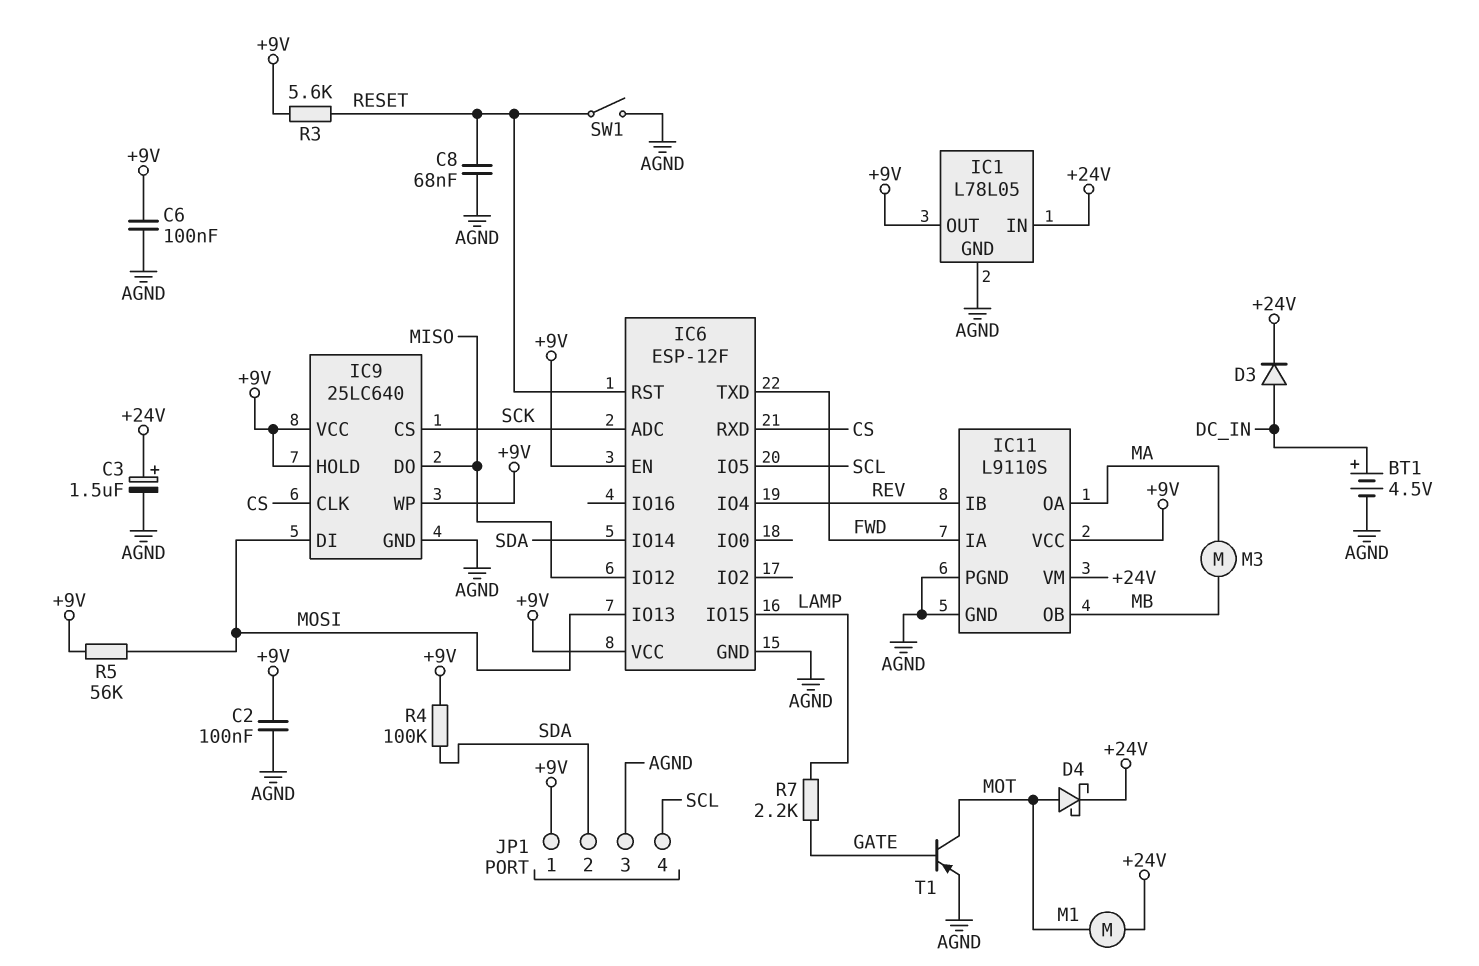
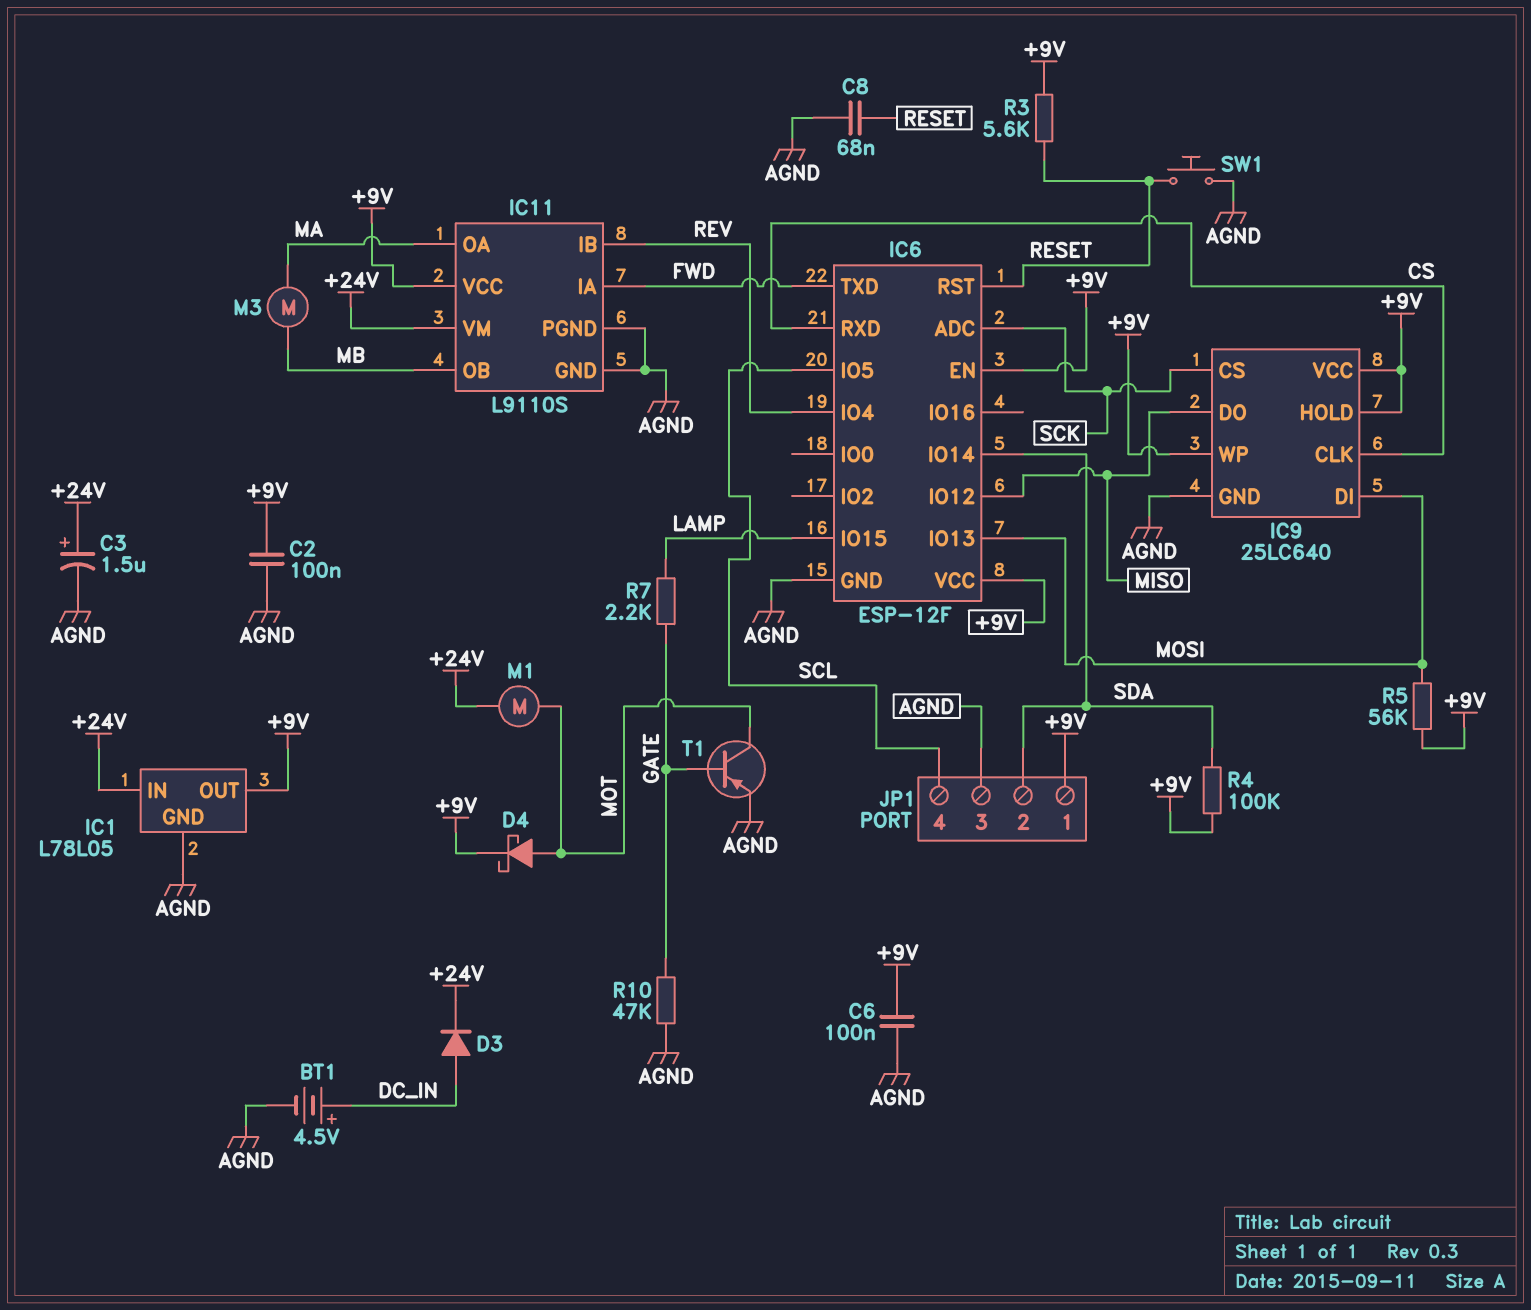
D4: schottky (A MOT, K +24V) -> schottky (A MOT, K +9V)
R10: none -> 47k (AGND, GATE)
SW1: switch (AGND, RESET) -> button (AGND, RESET)

